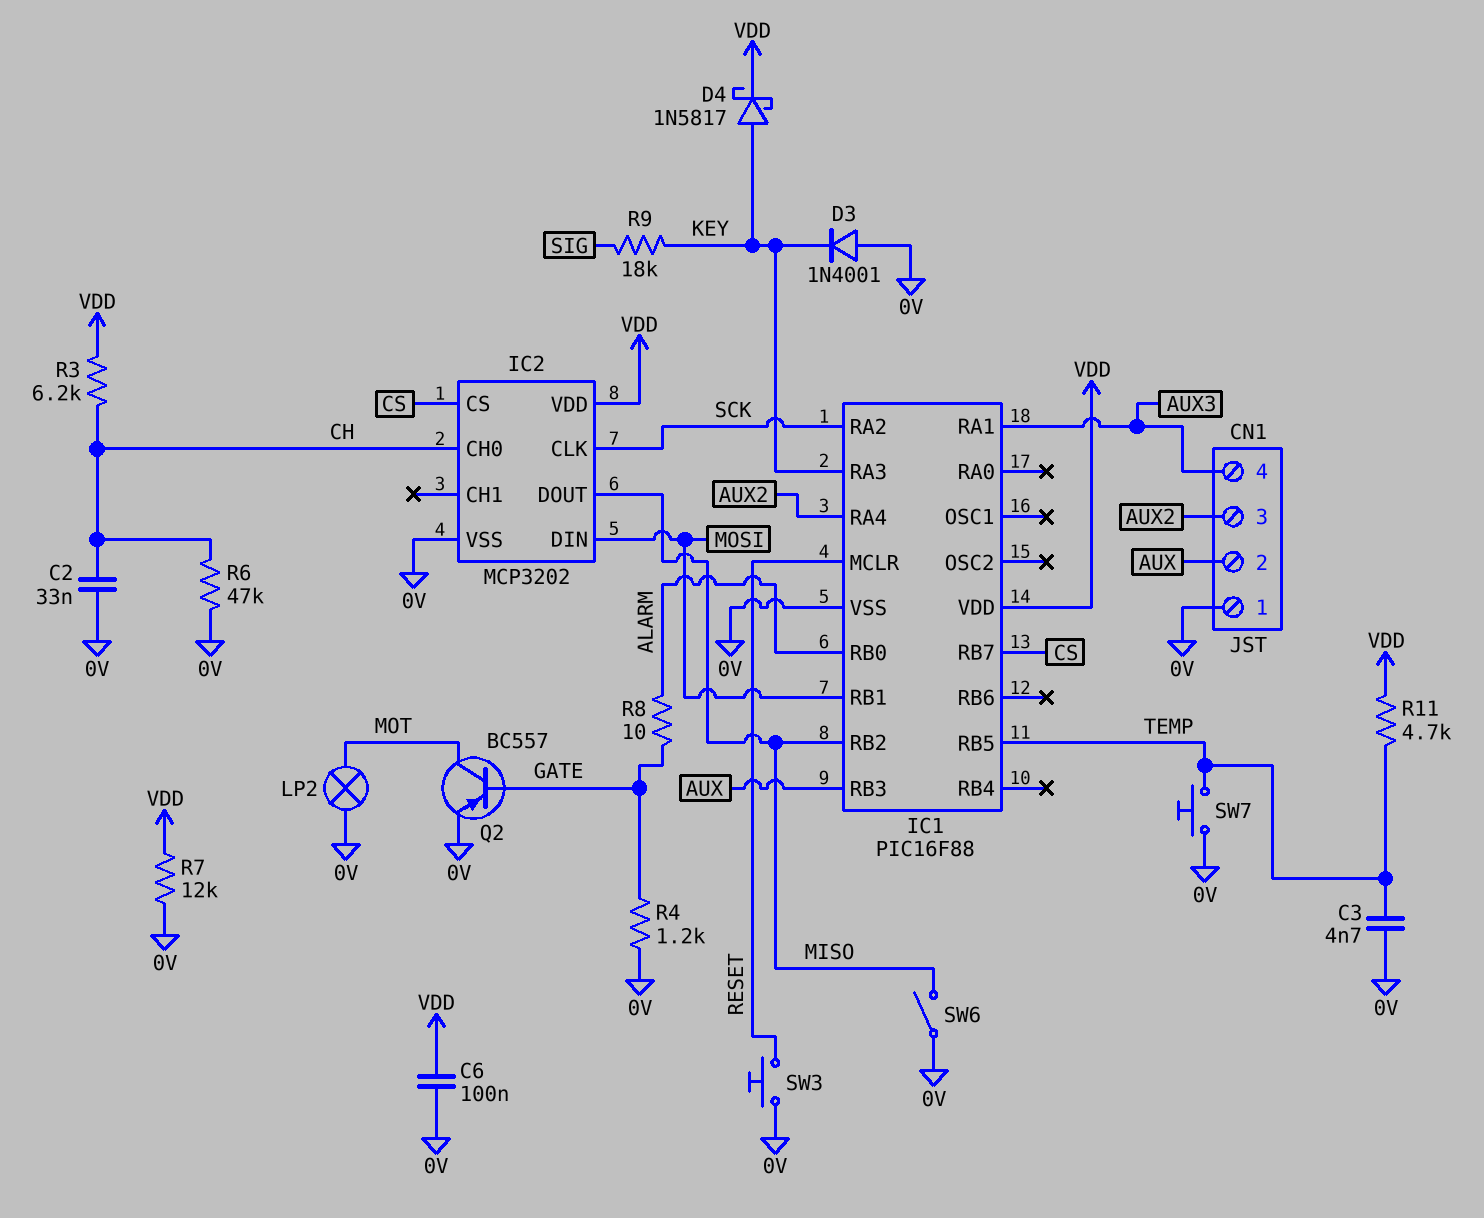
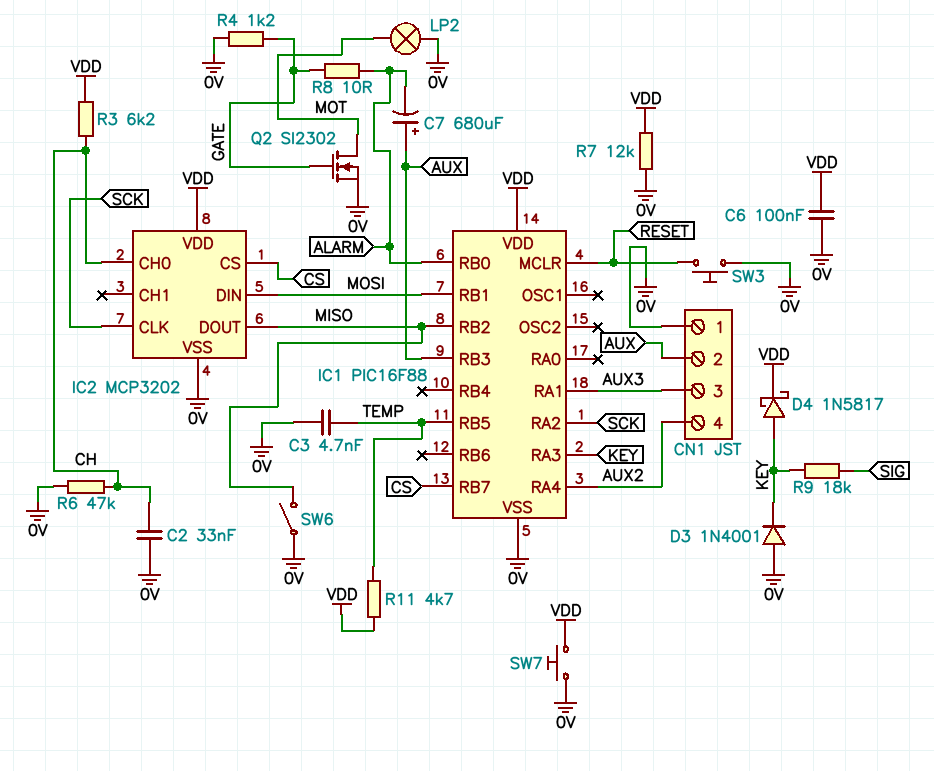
C7: none -> 680uF (plus AUX, minus ALARM)
CN1 pin 3: AUX2 -> AUX3
CN1 pin 4: AUX3 -> AUX2
Q2: PNP BC557 (B GATE, C MOT, E 0V) -> NMOS SI2302 (G GATE, D MOT, S 0V)
SW7: button (0V, TEMP) -> button (0V, VDD)

